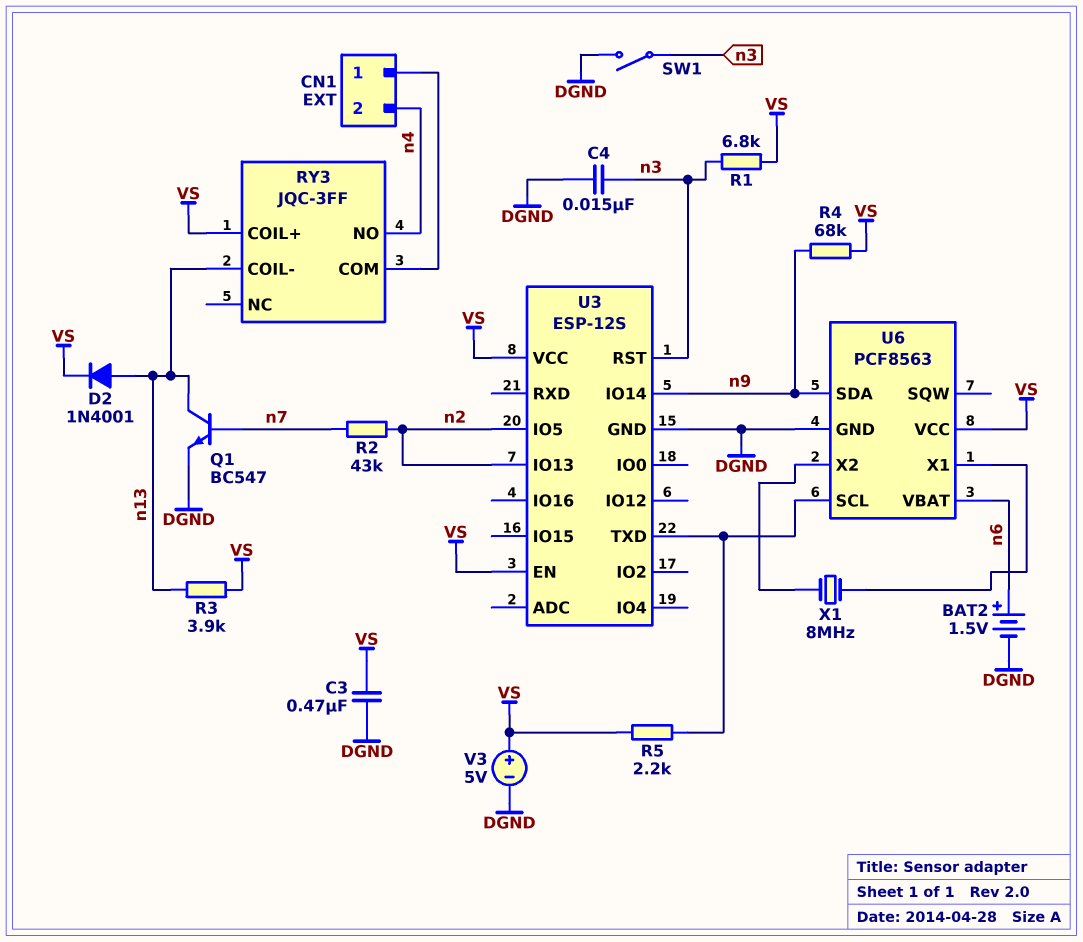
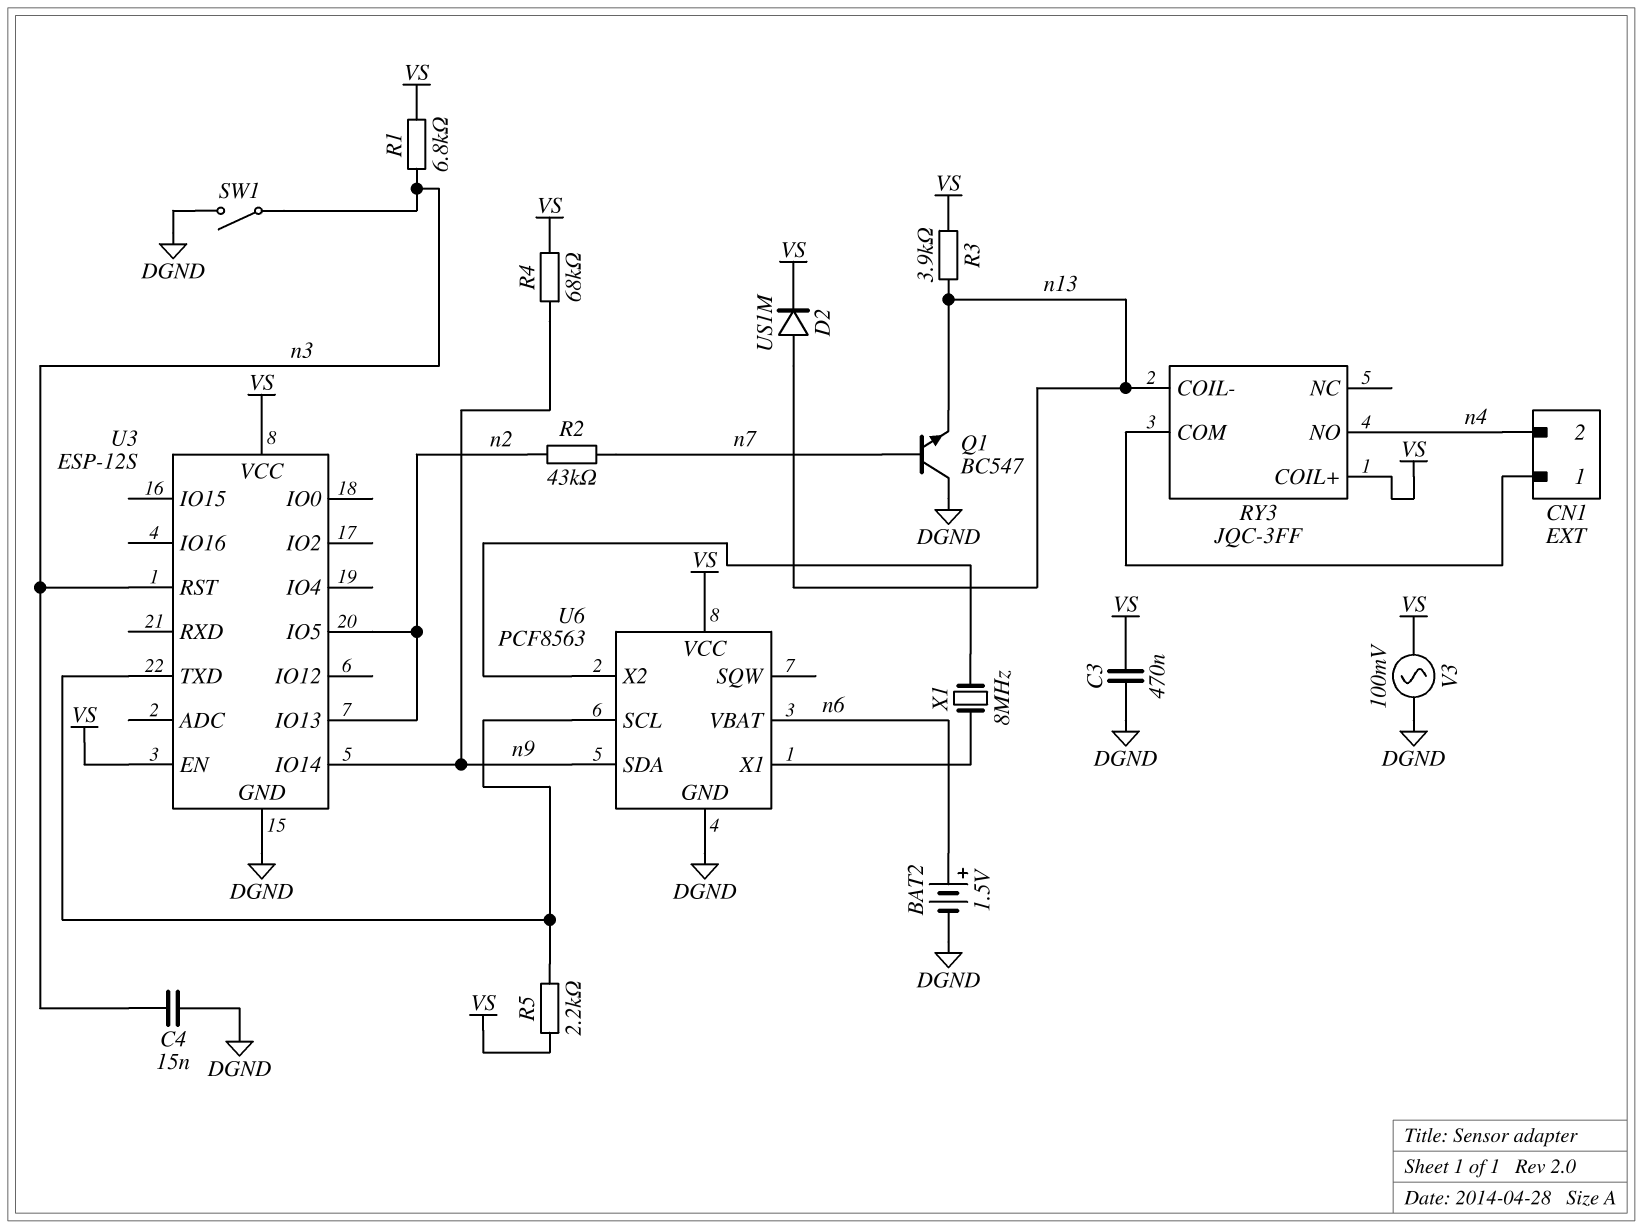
D2: diode 1N4001 (A n13, K VS) -> diode US1M (A n13, K VS)
Q1: NPN BC547 (B n7, C n13, E DGND) -> NPN BC547 (B n7, C DGND, E n13)
V3: 5V (plus VS, minus DGND) -> AC 100mV (DGND, VS)

